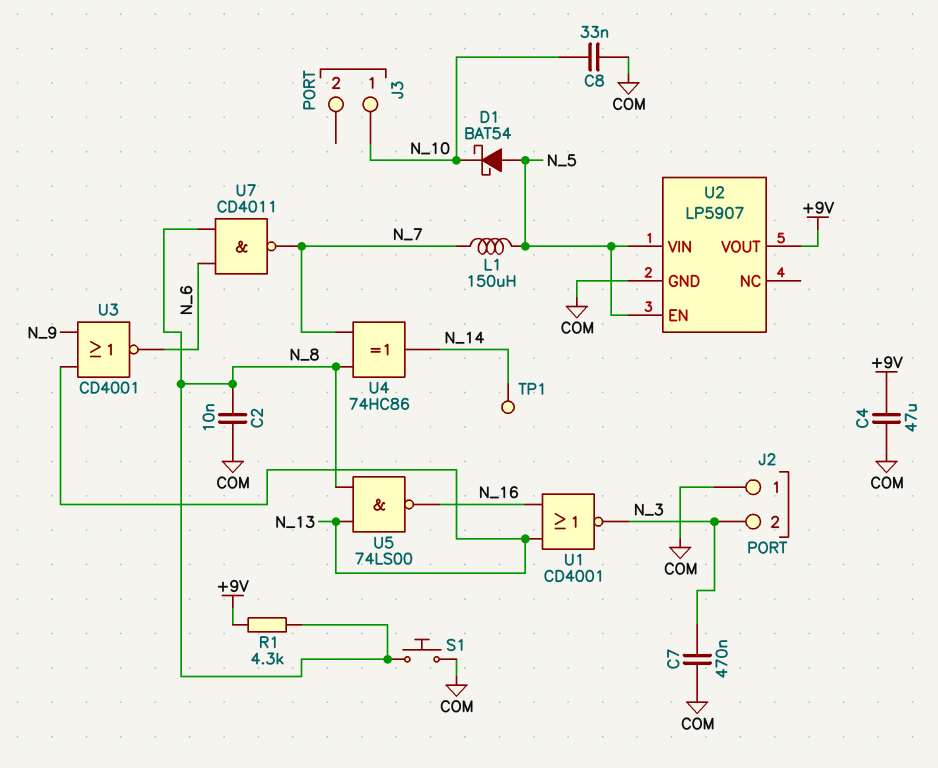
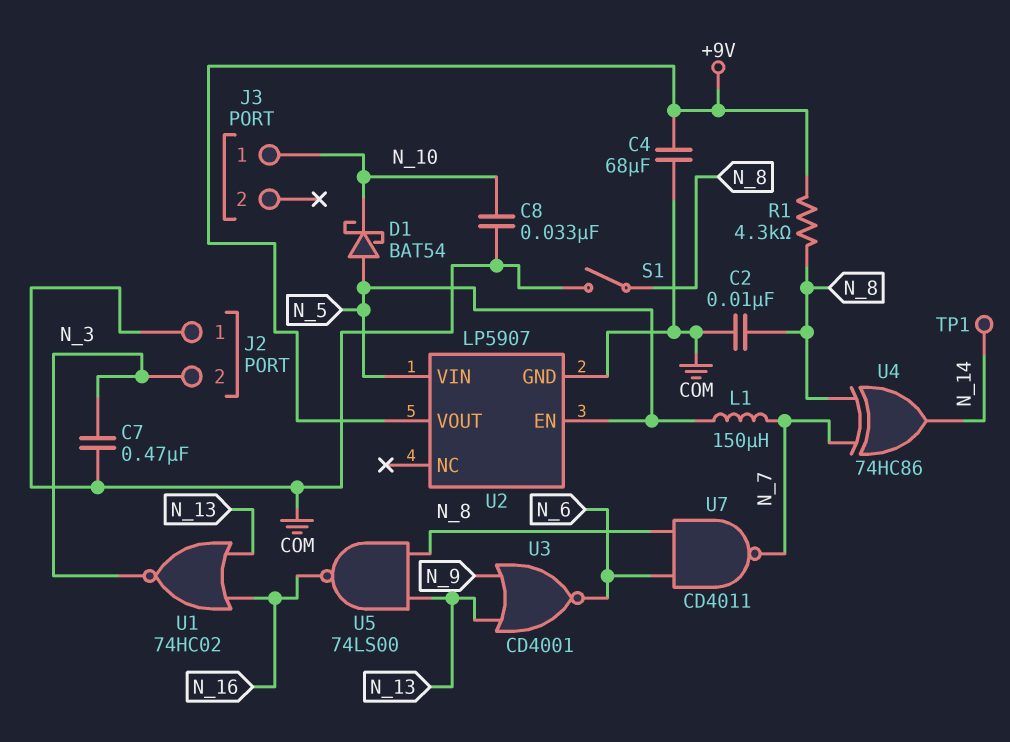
C4: 47uF (+9V, COM) -> 68uF (+9V, COM)
S1: button (COM, N_8) -> switch (COM, N_8)
U1: NOR CD4001 (in N_13, in N_16, out N_3) -> NOR 74HC02 (in N_13, in N_16, out N_3)

